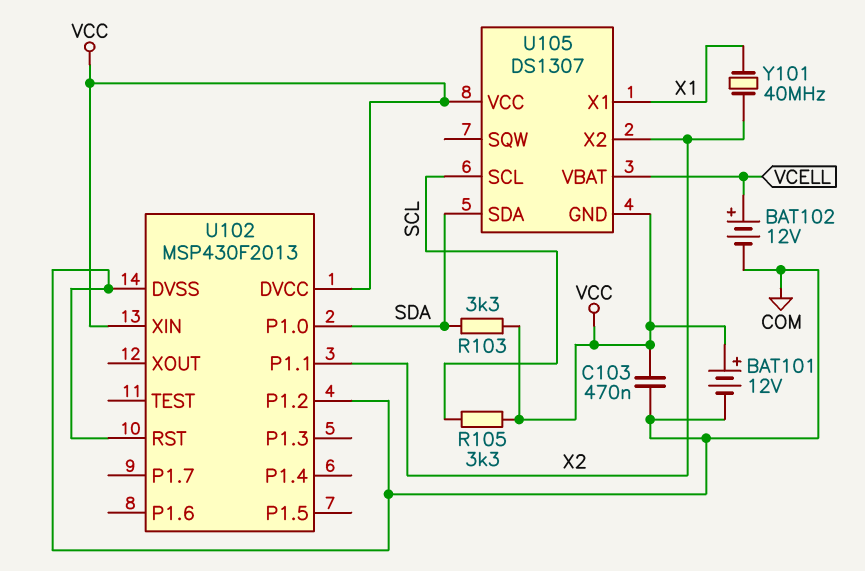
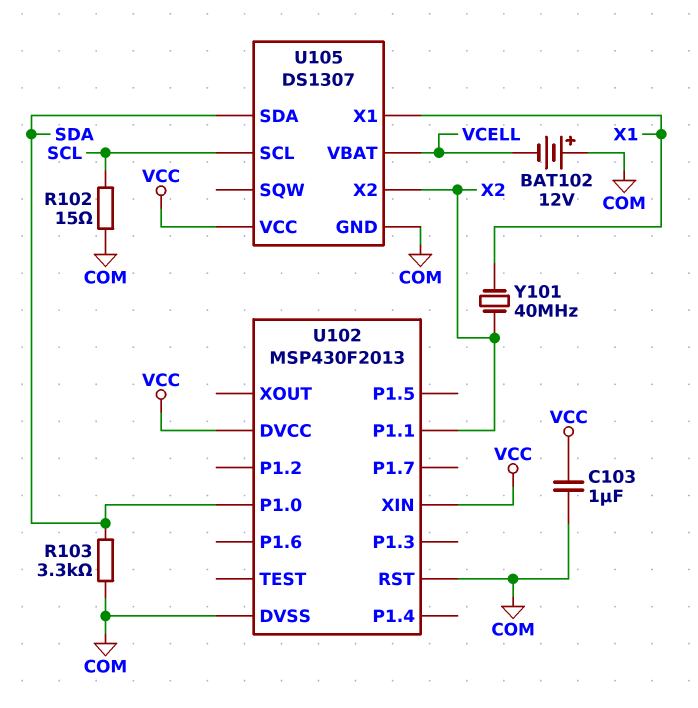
BAT101: 12V (plus VCC, minus COM) -> none
BAT102: 12V (plus VCELL, minus COM) -> 12V (plus COM, minus VCELL)
C103: 470nF (COM, VCC) -> 1uF (COM, VCC)
R102: none -> 15 (COM, SCL)
R103: 3.3k (SDA, VCC) -> 3.3k (COM, SDA)
R105: 3.3k (SCL, VCC) -> none
U102 pin P1.2: COM -> none
U105 pin GND: VCC -> COM

